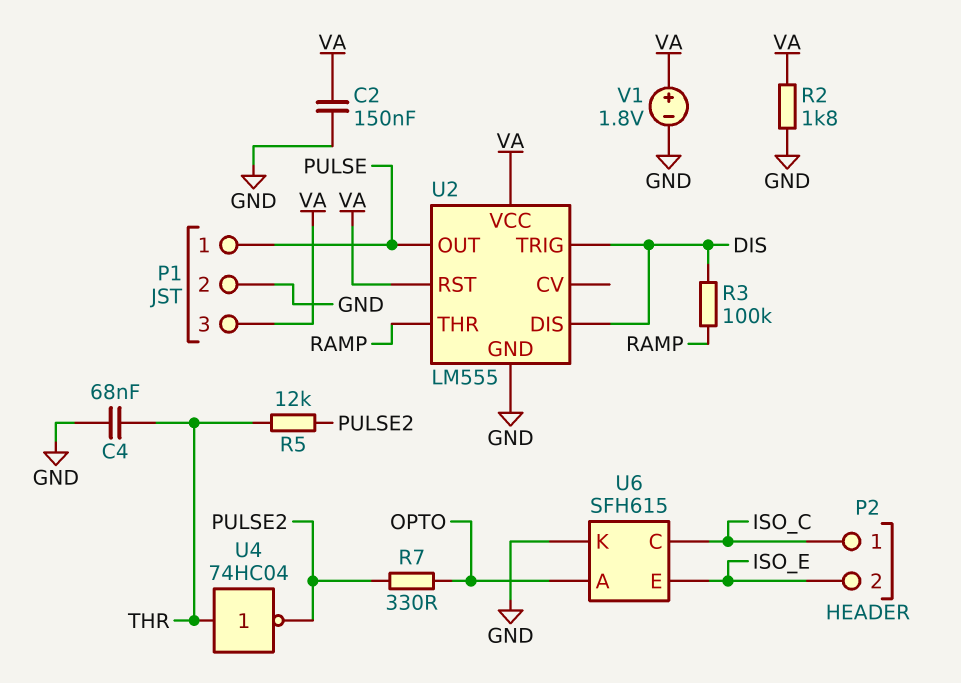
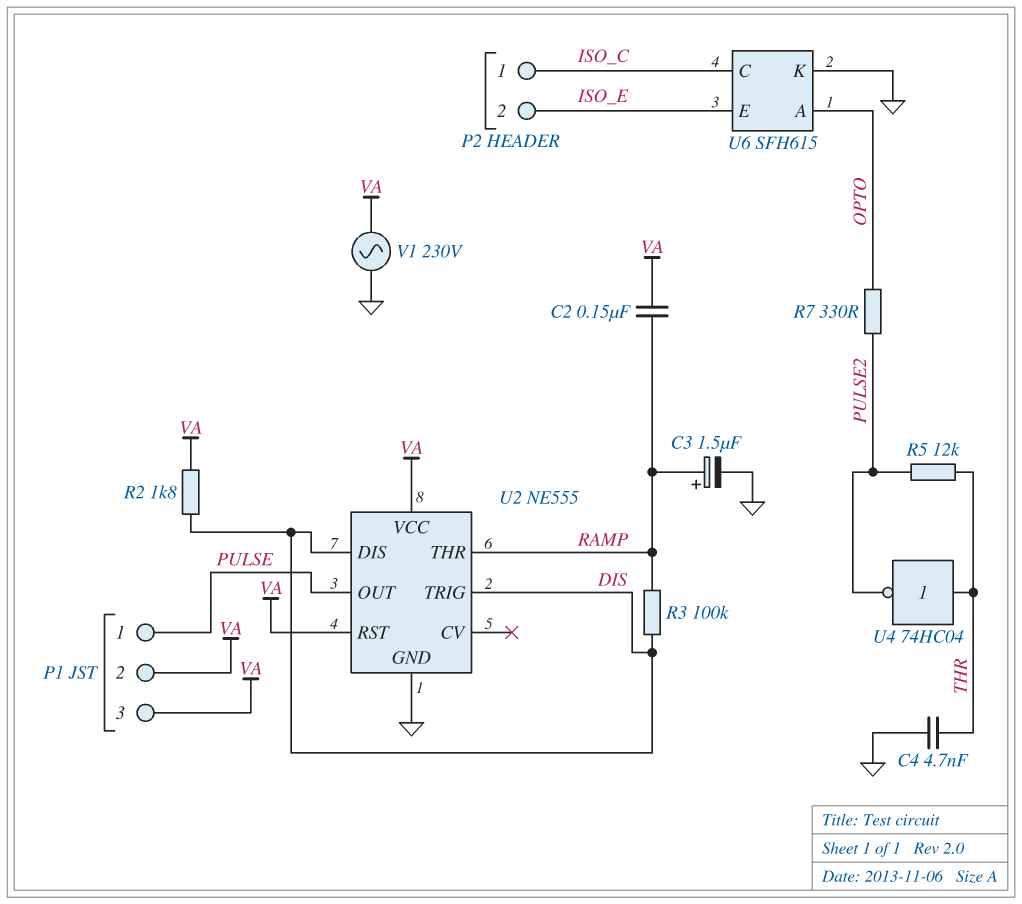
C2: 150nF (GND, VA) -> 150nF (RAMP, VA)
C3: none -> 1.5uF (plus RAMP, minus GND)
C4: 68nF (GND, THR) -> 4.7nF (GND, THR)
P1 pin 2: GND -> VA
R2: 1.8k (GND, VA) -> 1.8k (DIS, VA)
U2: LM555 -> NE555
V1: 1.8V (plus VA, minus GND) -> AC 230V (GND, VA)

